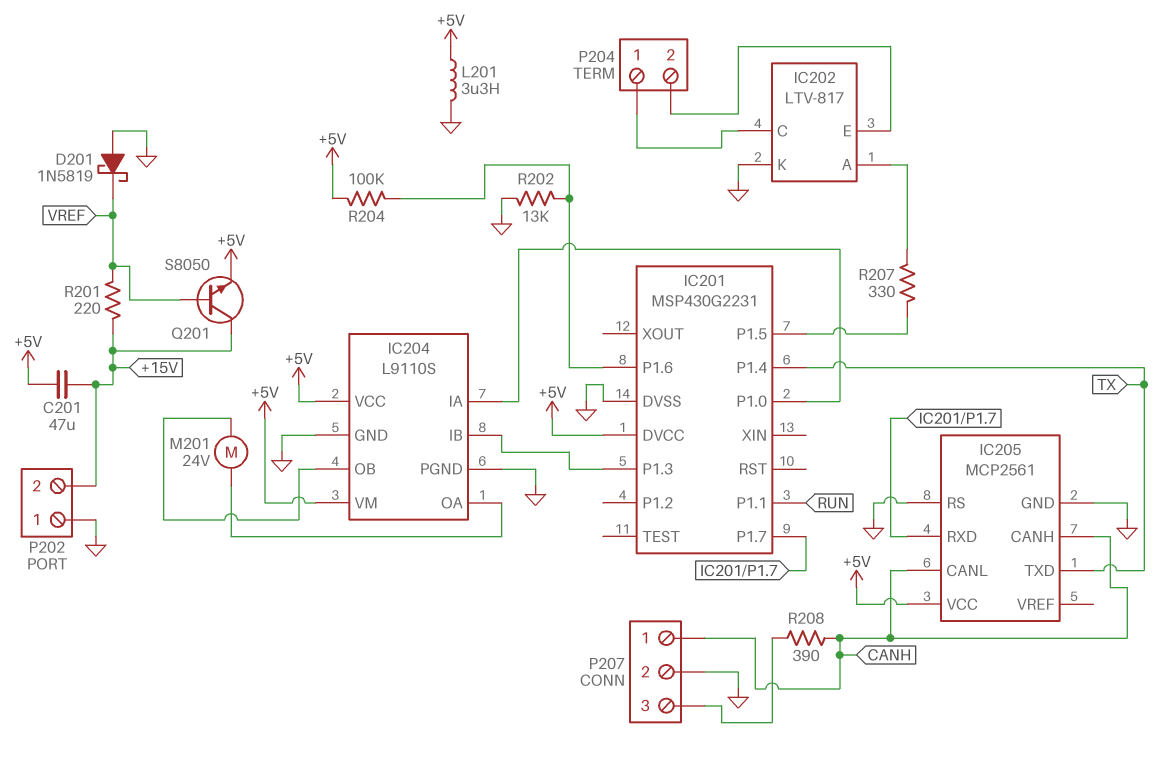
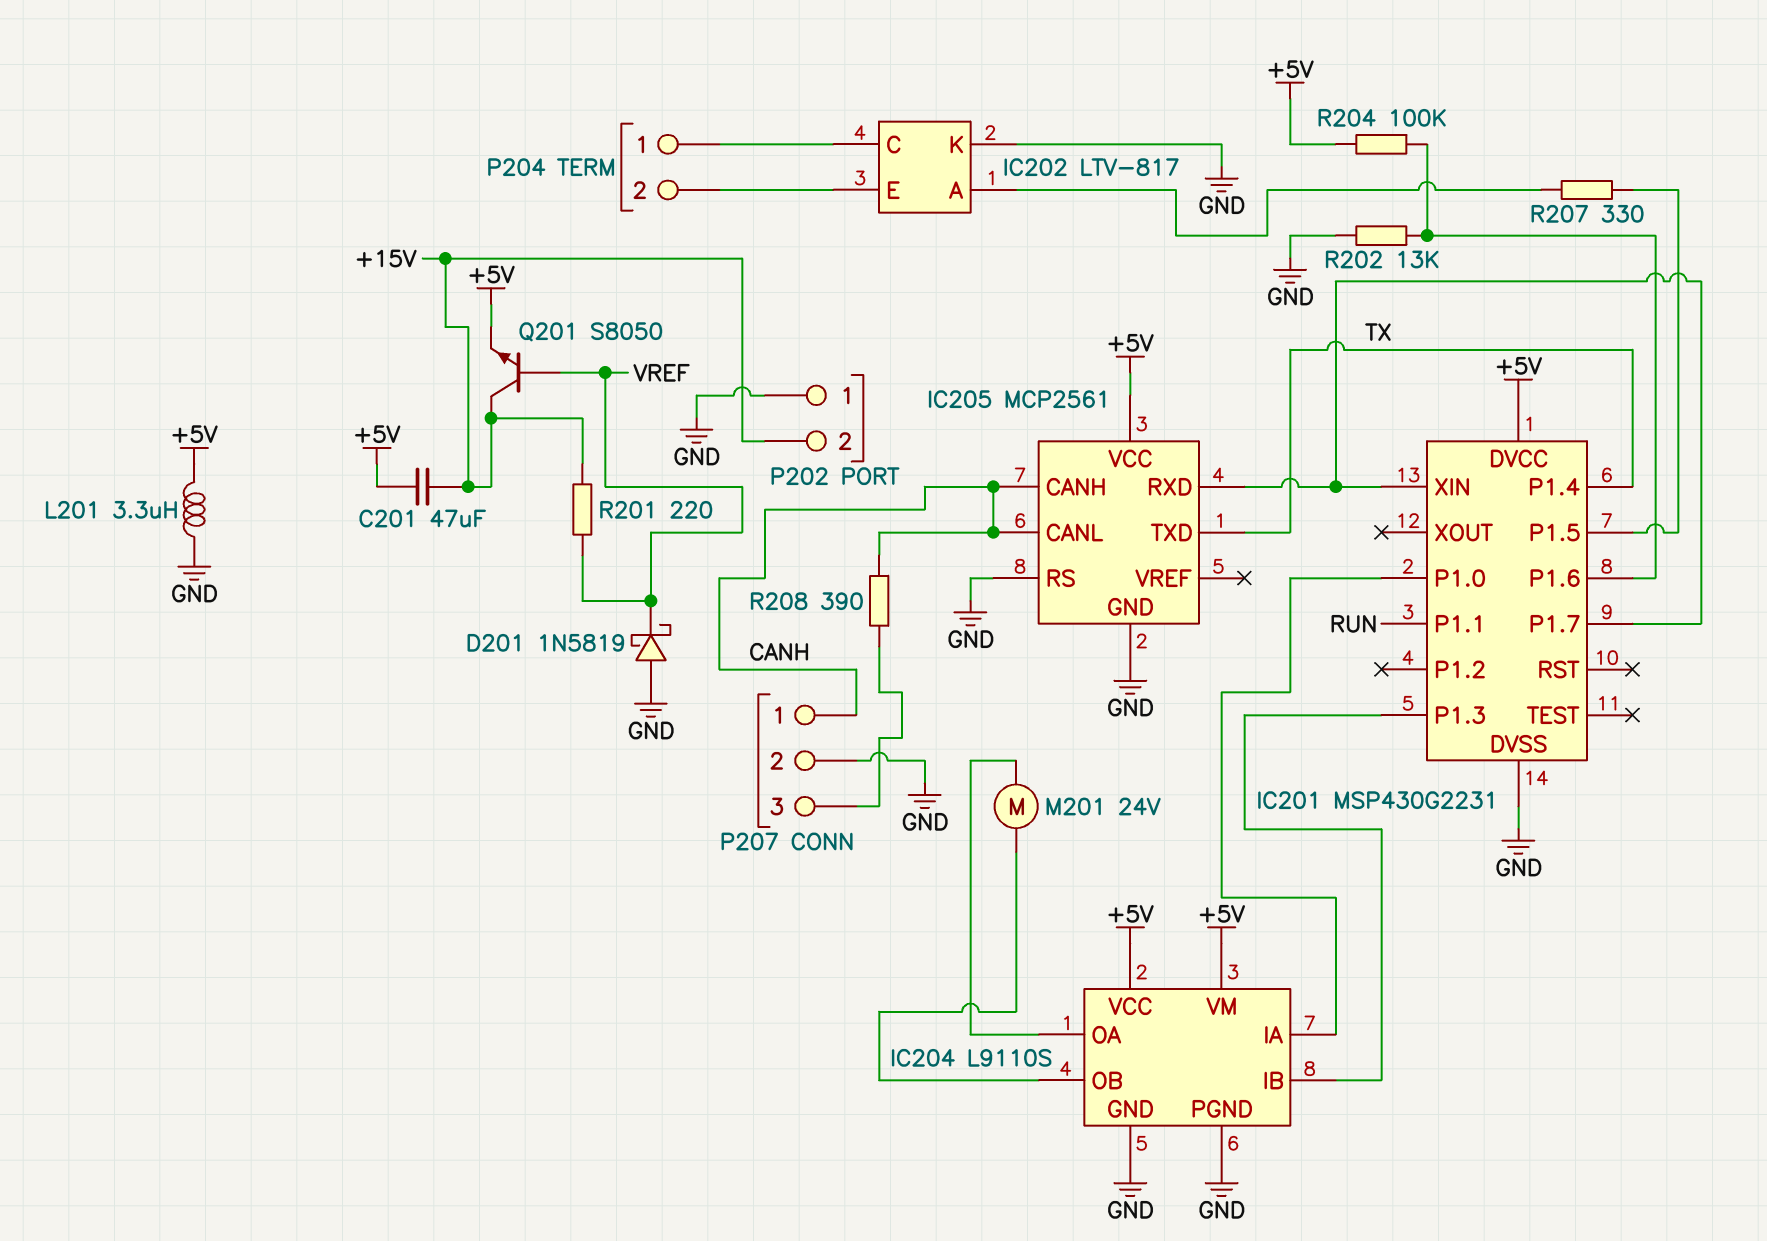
IC201 pin XIN: none -> IC201/P1.7

